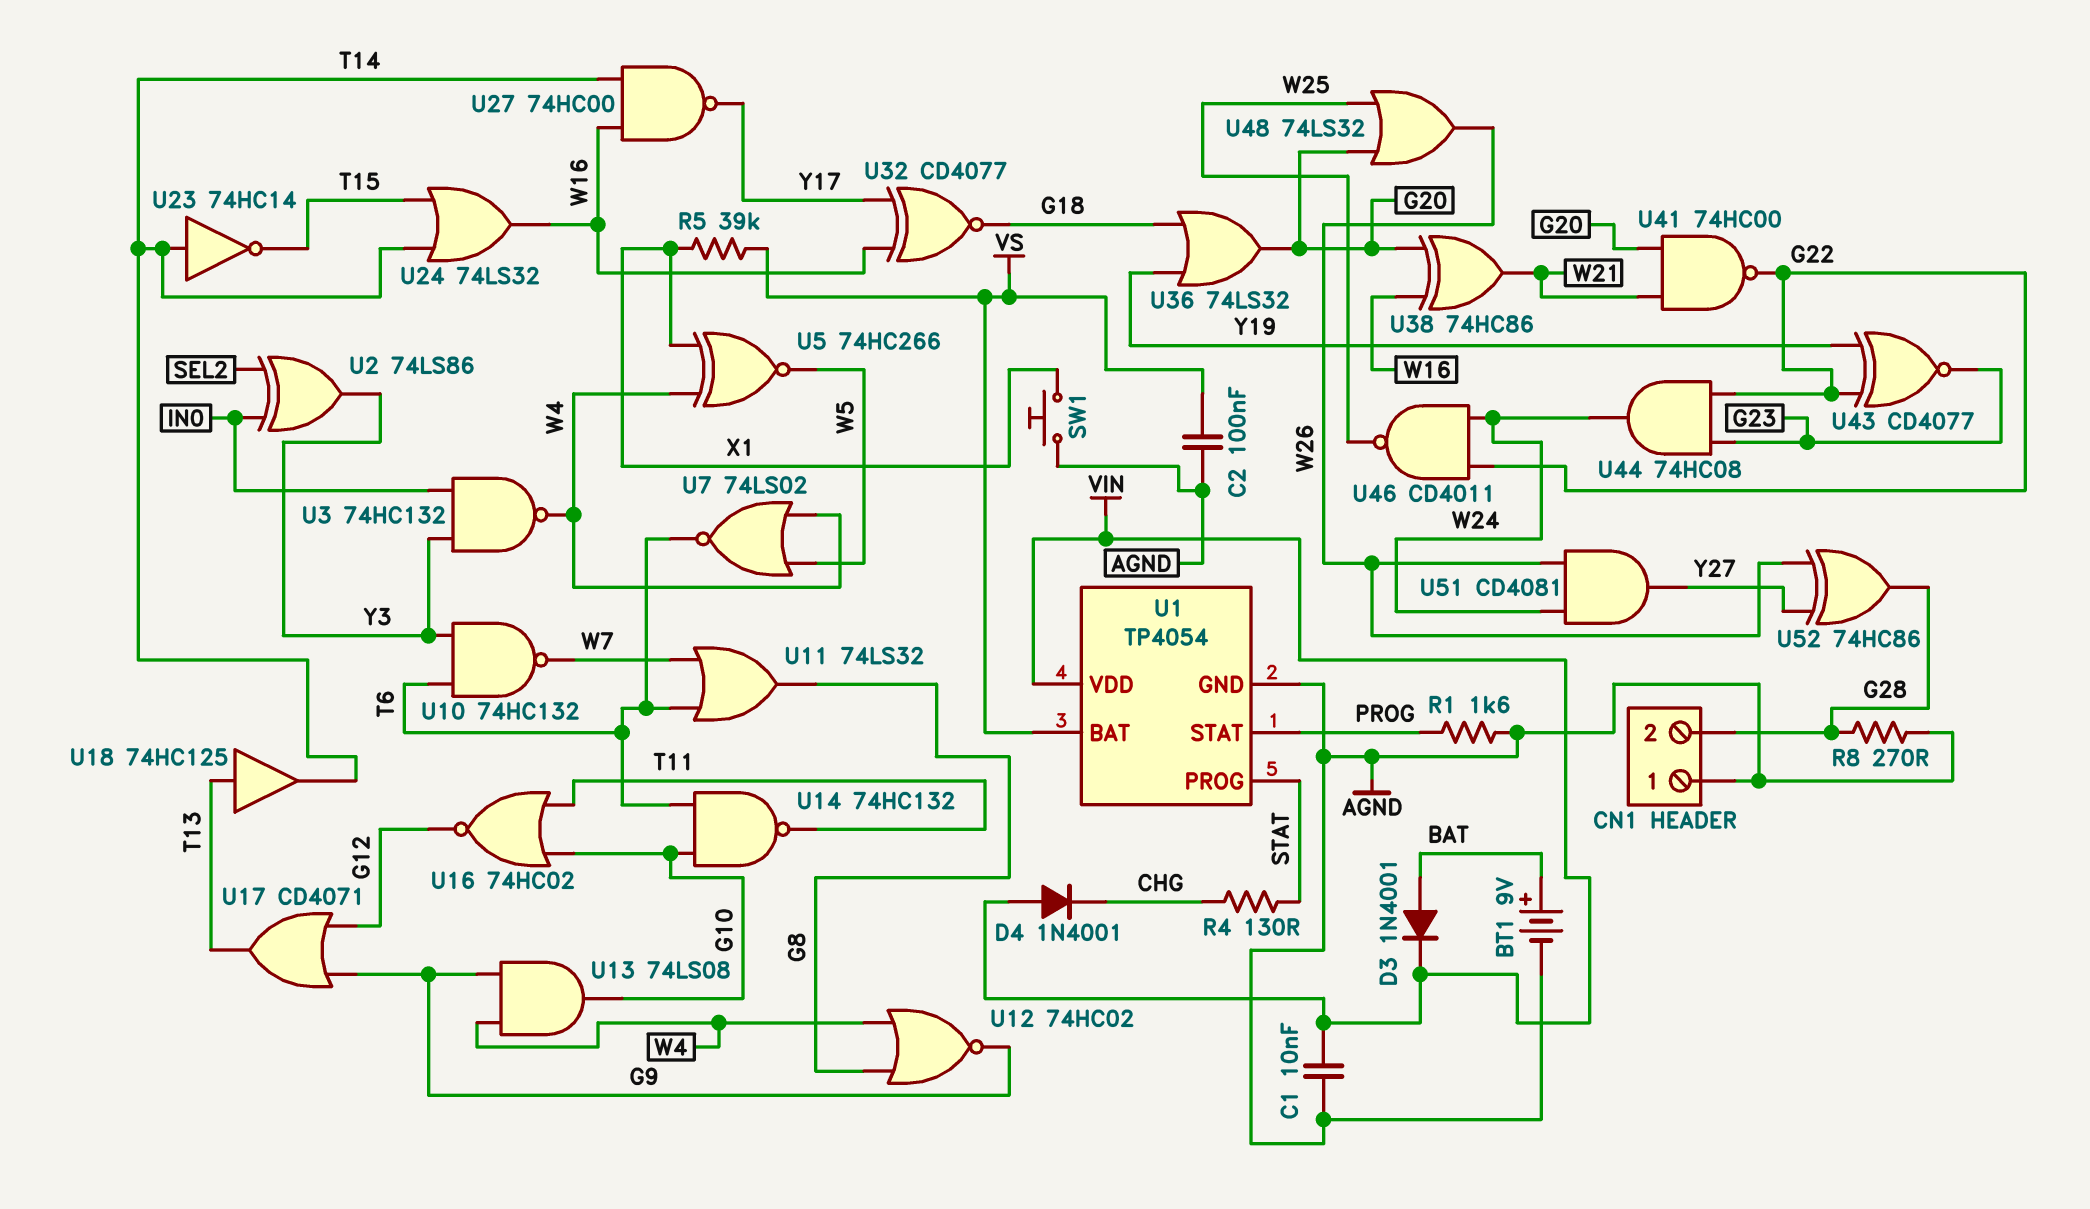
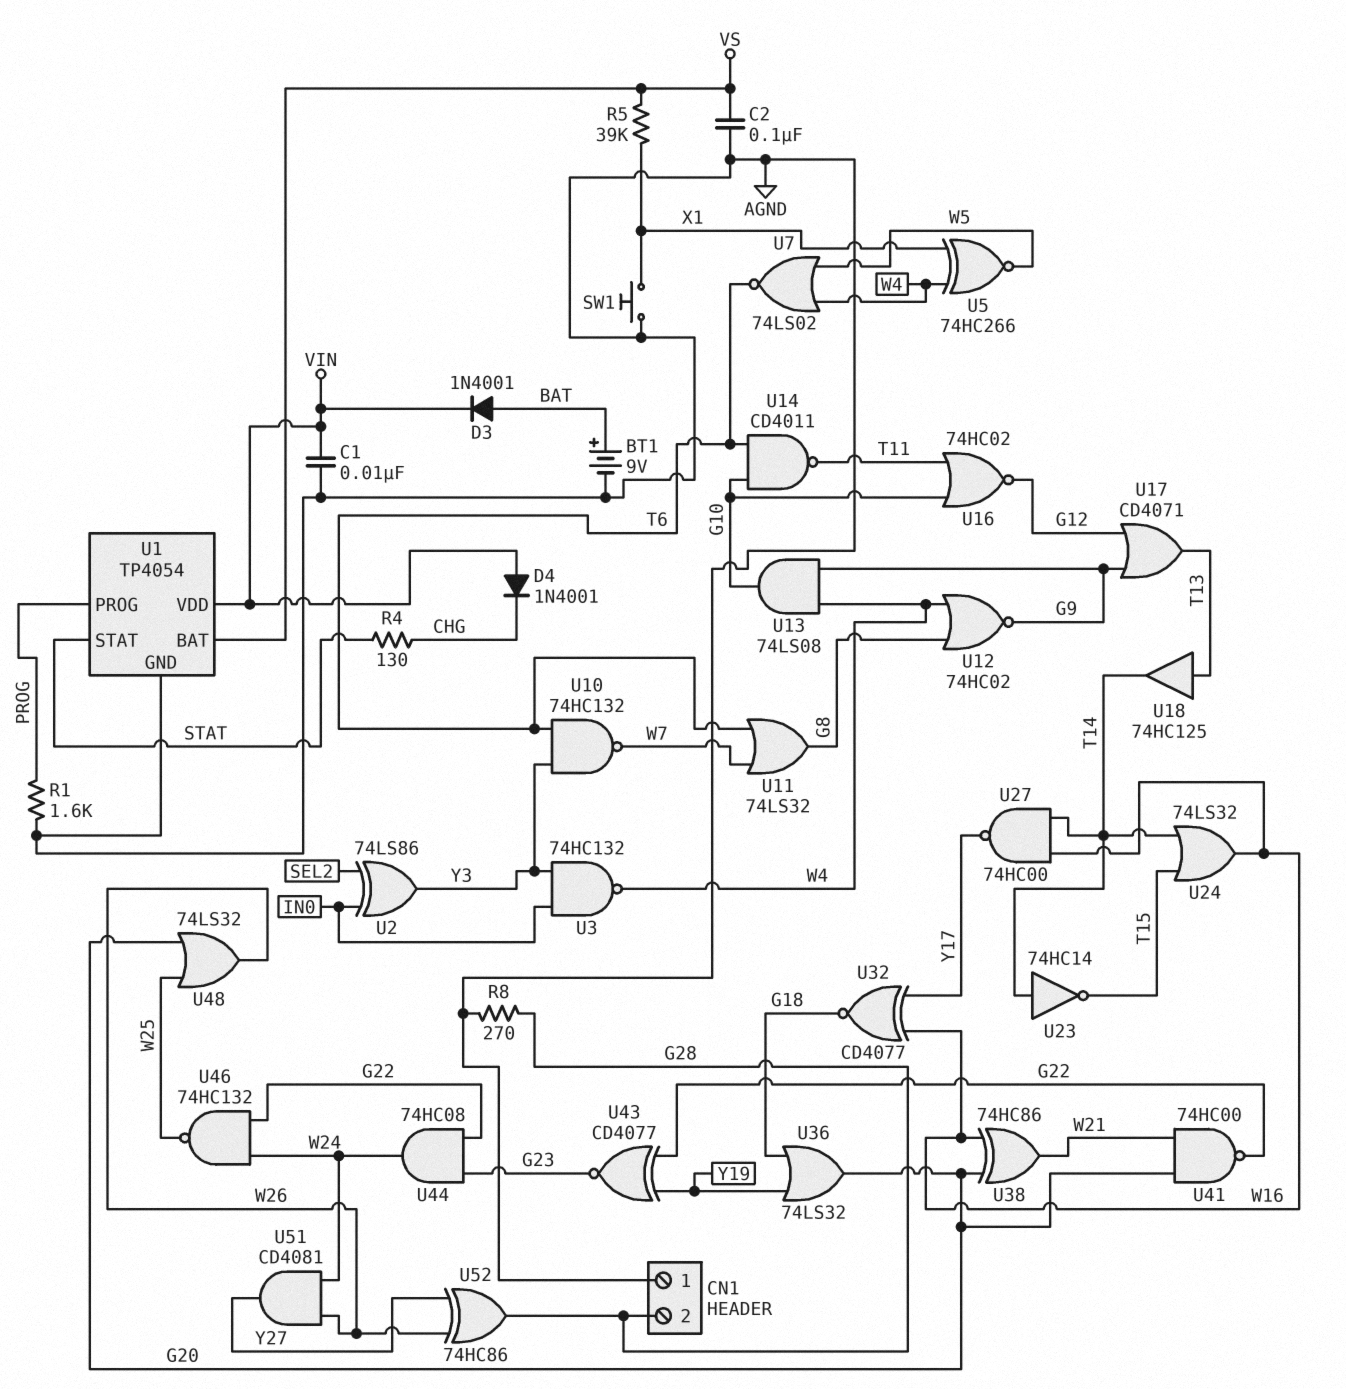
U1 pin PROG: STAT -> PROG
U1 pin STAT: PROG -> STAT
U14: NAND 74HC132 (in G10, in T6, out T11) -> NAND CD4011 (in G10, in T6, out T11)
U46: NAND CD4011 (in G22, in W24, out W25) -> NAND 74HC132 (in G22, in W24, out W25)

